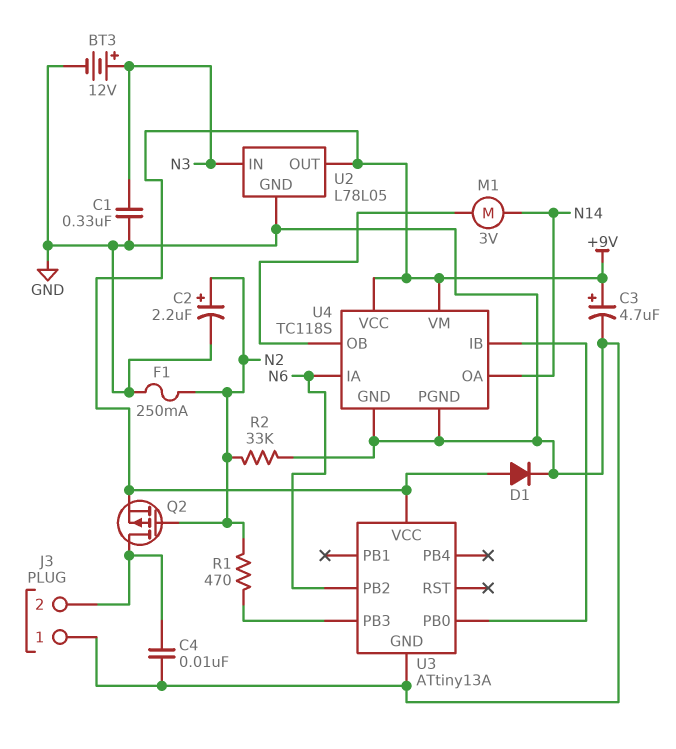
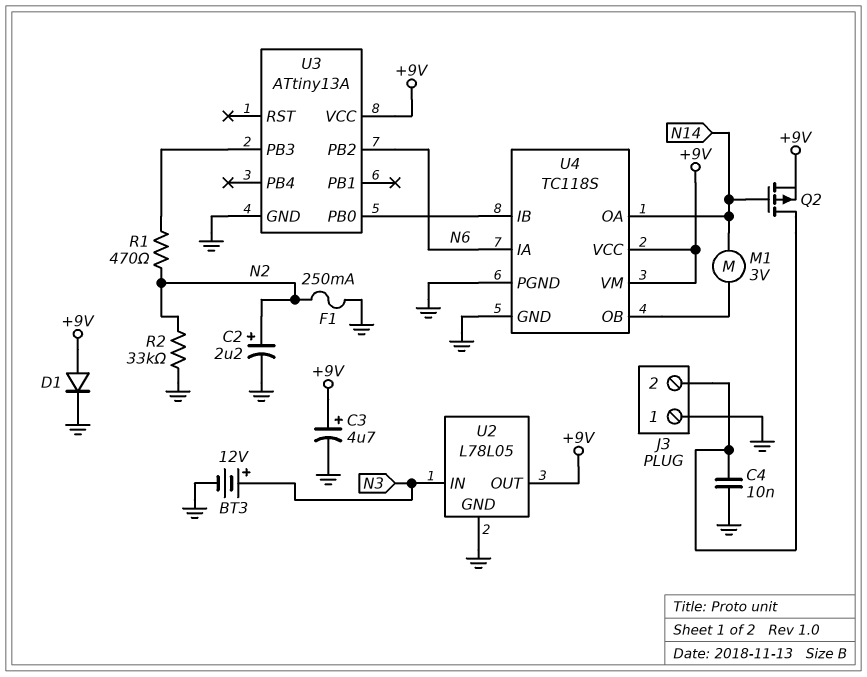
C1: 330nF (GND, N3) -> none
Q2: PMOS (G N2, D J3/2, S +9V) -> PMOS (G N14, D J3/2, S +9V)

